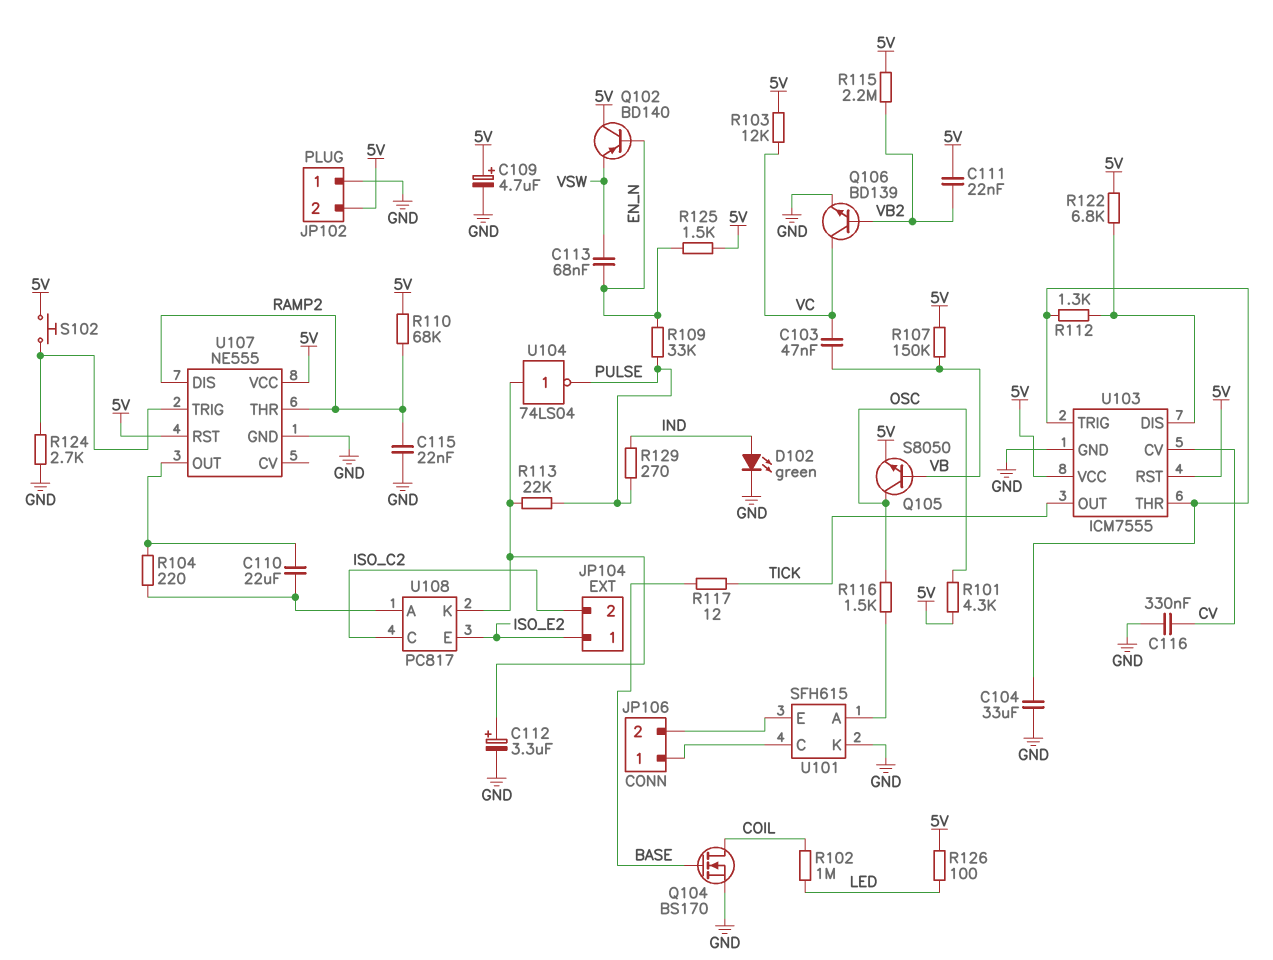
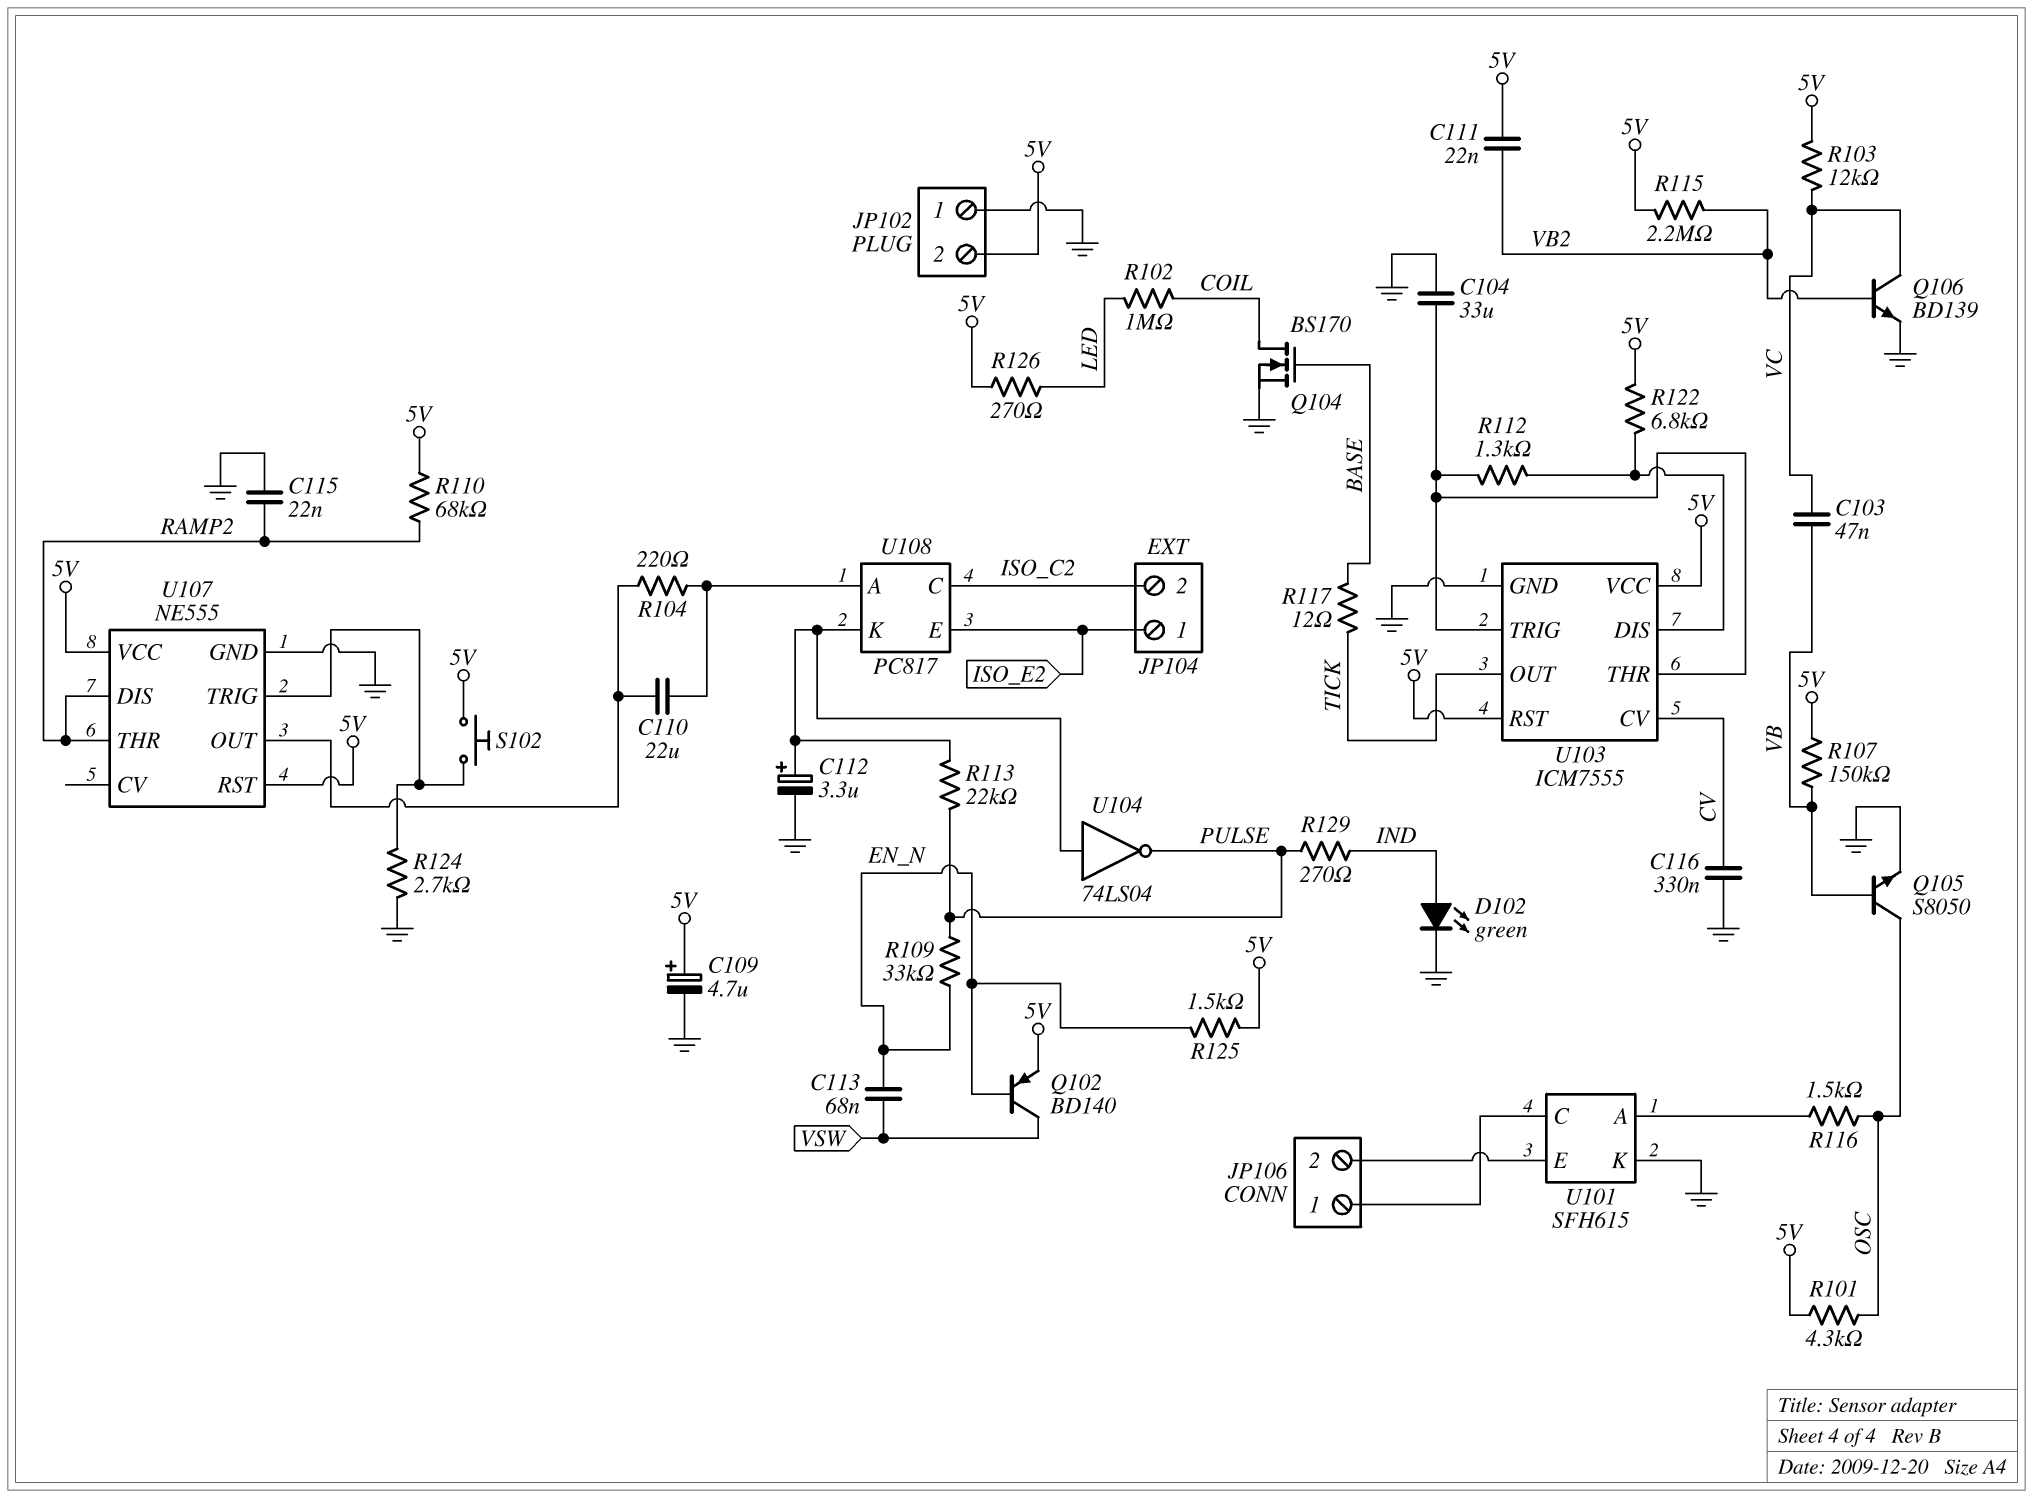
Q102: PNP BD140 (B EN_N, C 5V, E VSW) -> PNP BD140 (B EN_N, C VSW, E 5V)
Q105: NPN S8050 (B VB, C OSC, E 5V) -> NPN S8050 (B VB, C OSC, E GND)
R126: 100 (5V, LED) -> 270 (5V, LED)

